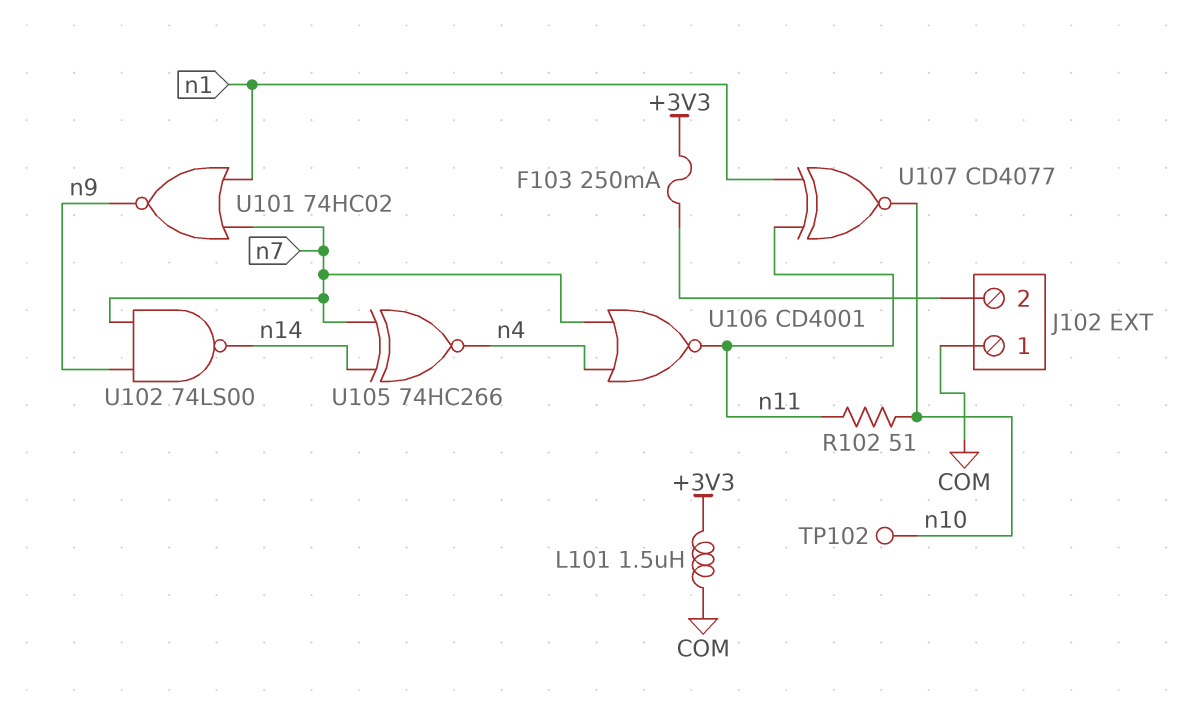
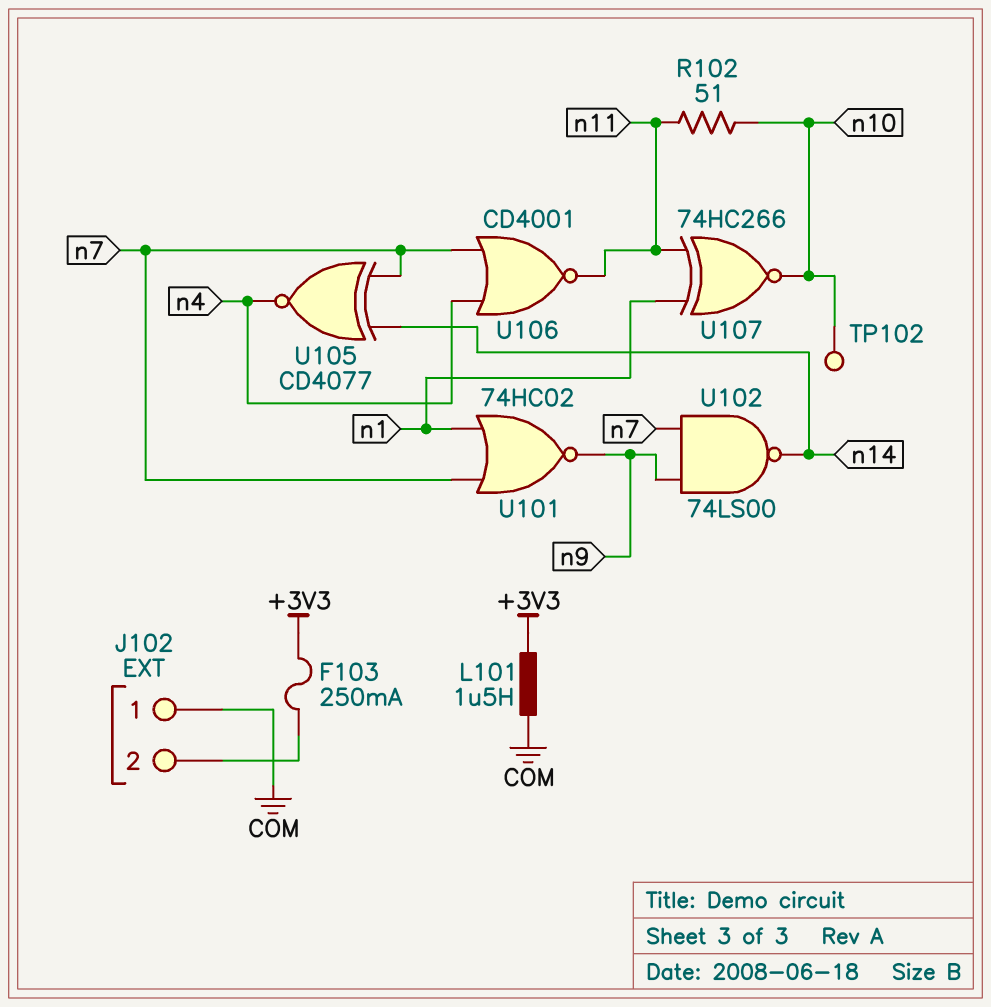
U105: XNOR 74HC266 (in n7, in n14, out n4) -> XNOR CD4077 (in n7, in n14, out n4)
U107: XNOR CD4077 (in n1, in n11, out n10) -> XNOR 74HC266 (in n1, in n11, out n10)

